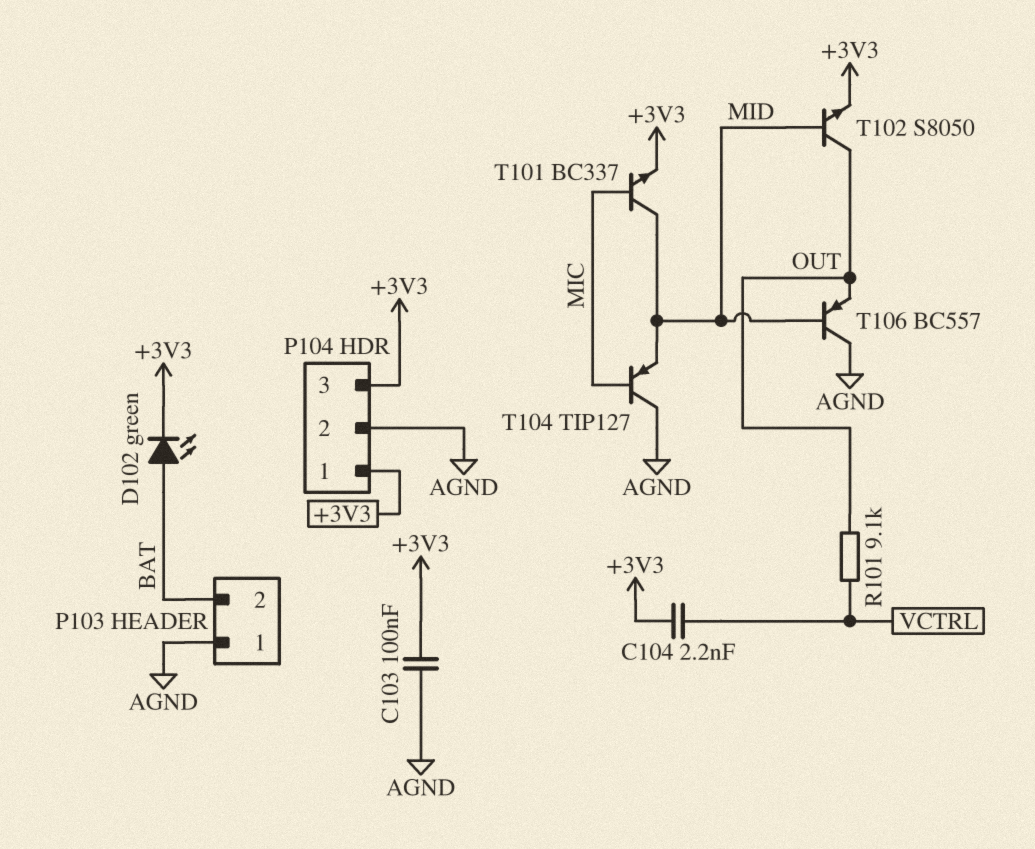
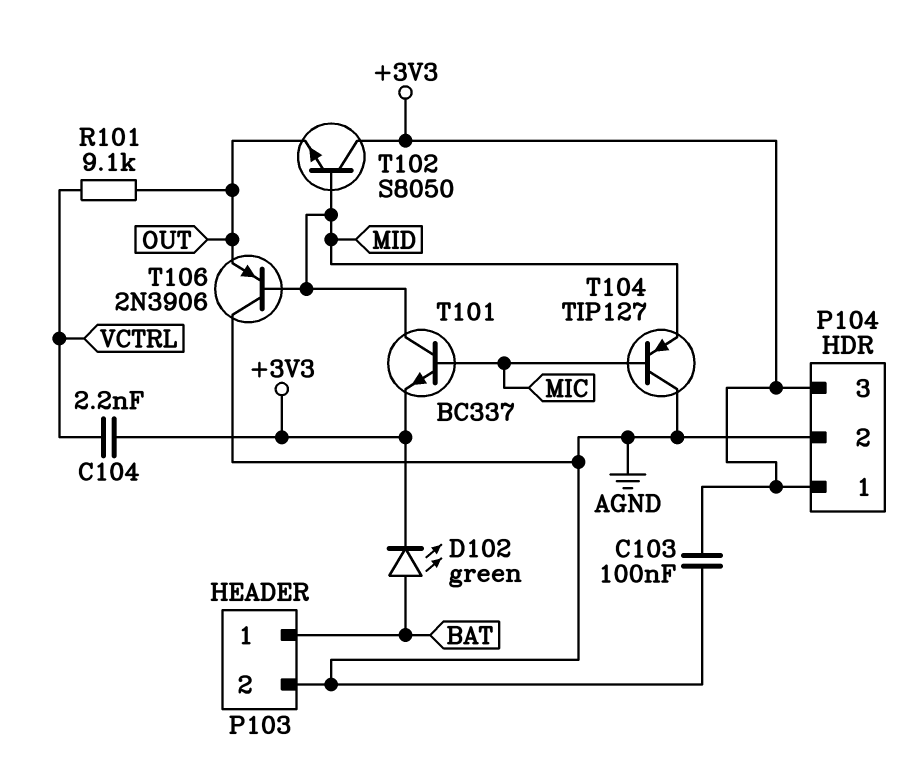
P103 pin 1: AGND -> BAT
P103 pin 2: BAT -> AGND
T102: NPN S8050 (B MID, C OUT, E +3V3) -> NPN S8050 (B MID, C +3V3, E OUT)
T106: PNP BC557 (B MID, C AGND, E OUT) -> PNP 2N3906 (B MID, C AGND, E OUT)

